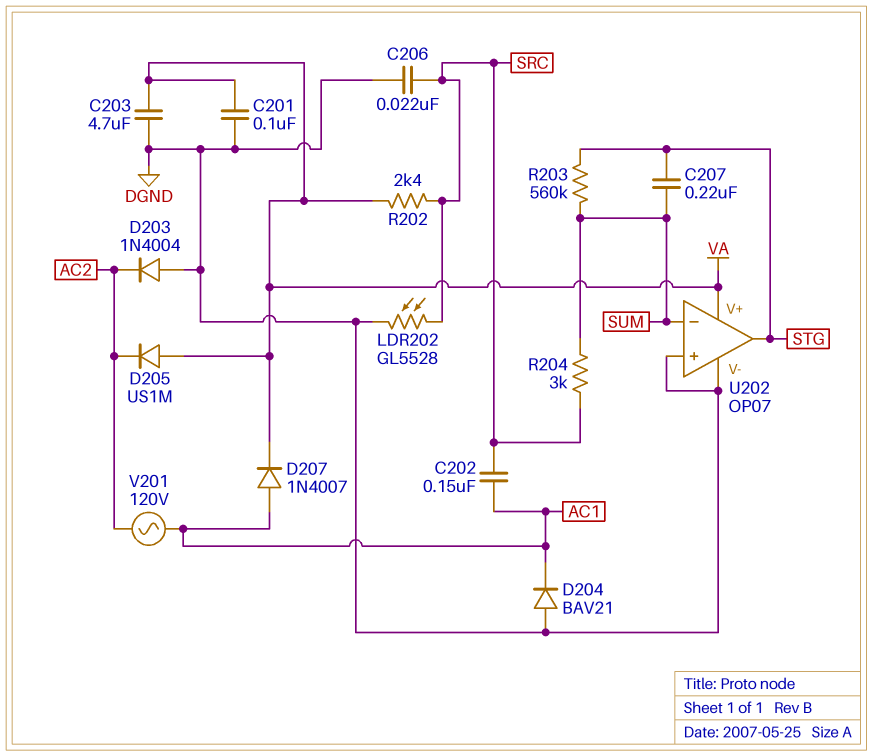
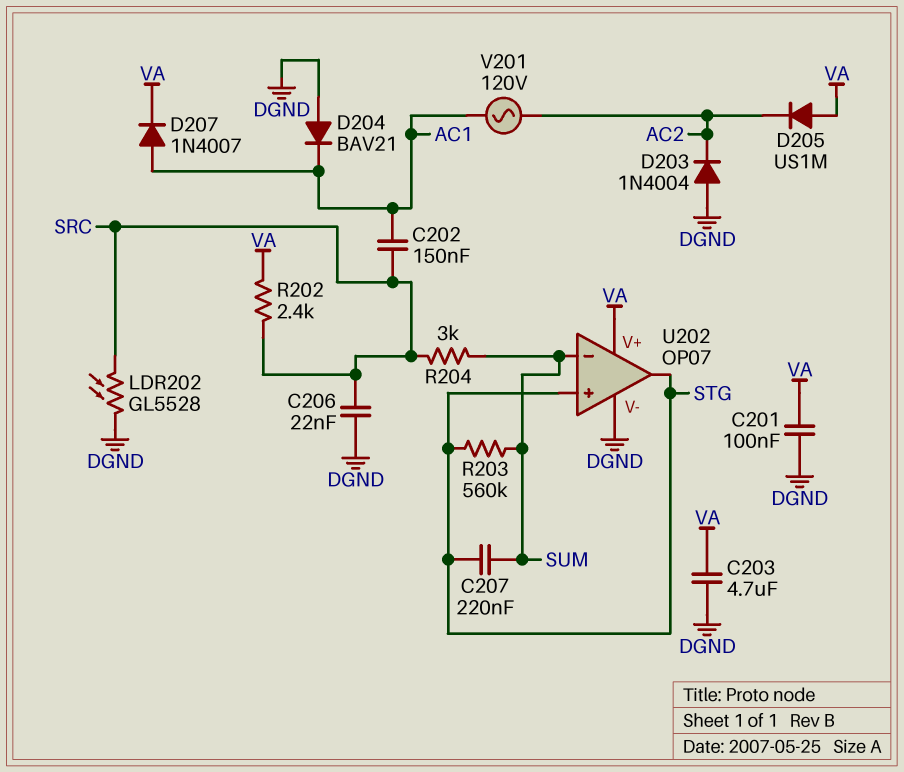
U202 pin in+: DGND -> STG

